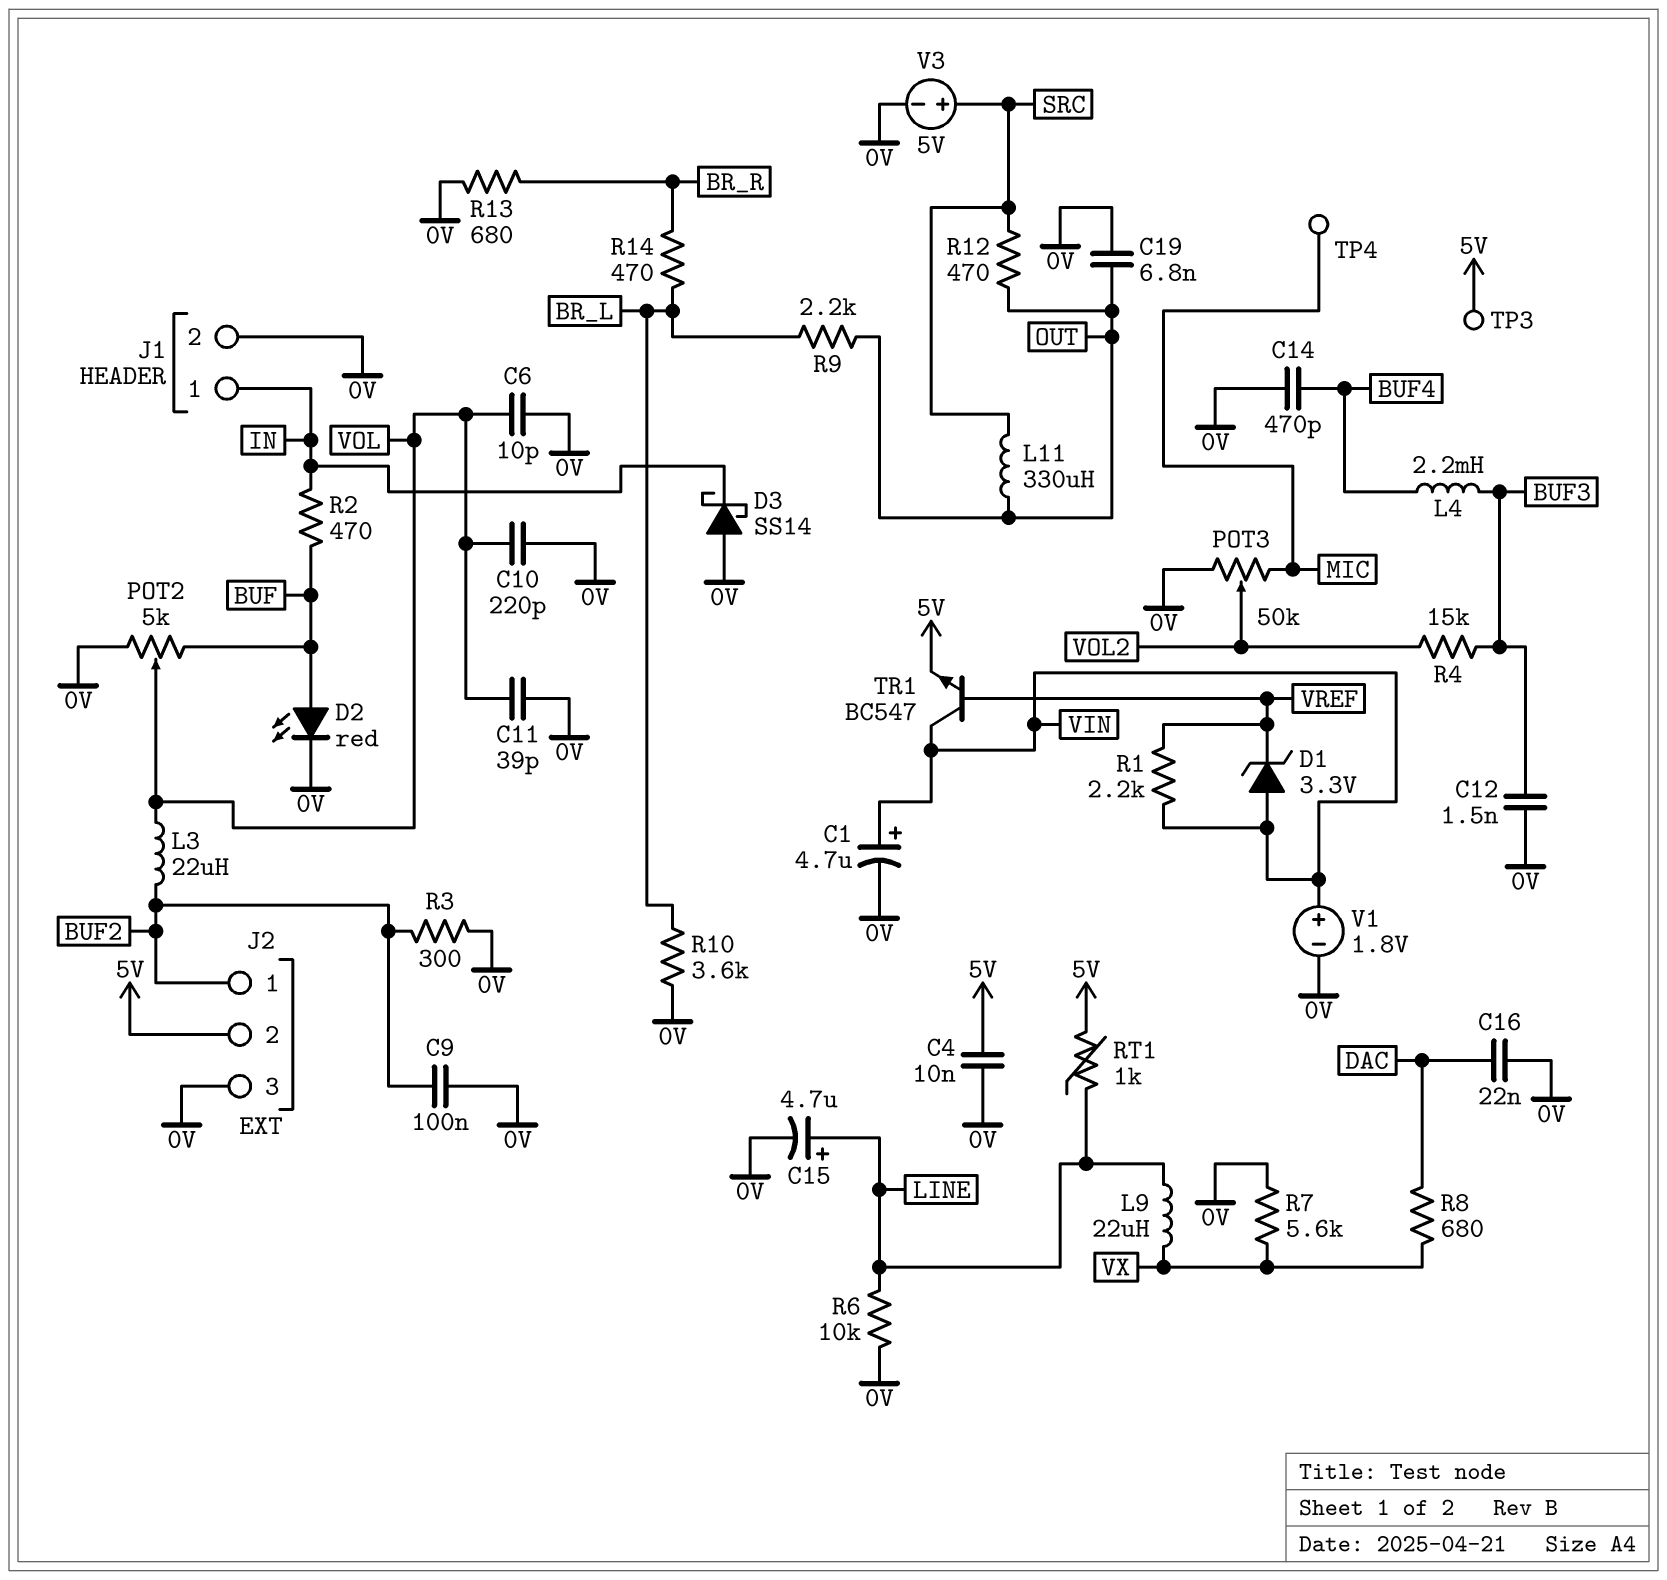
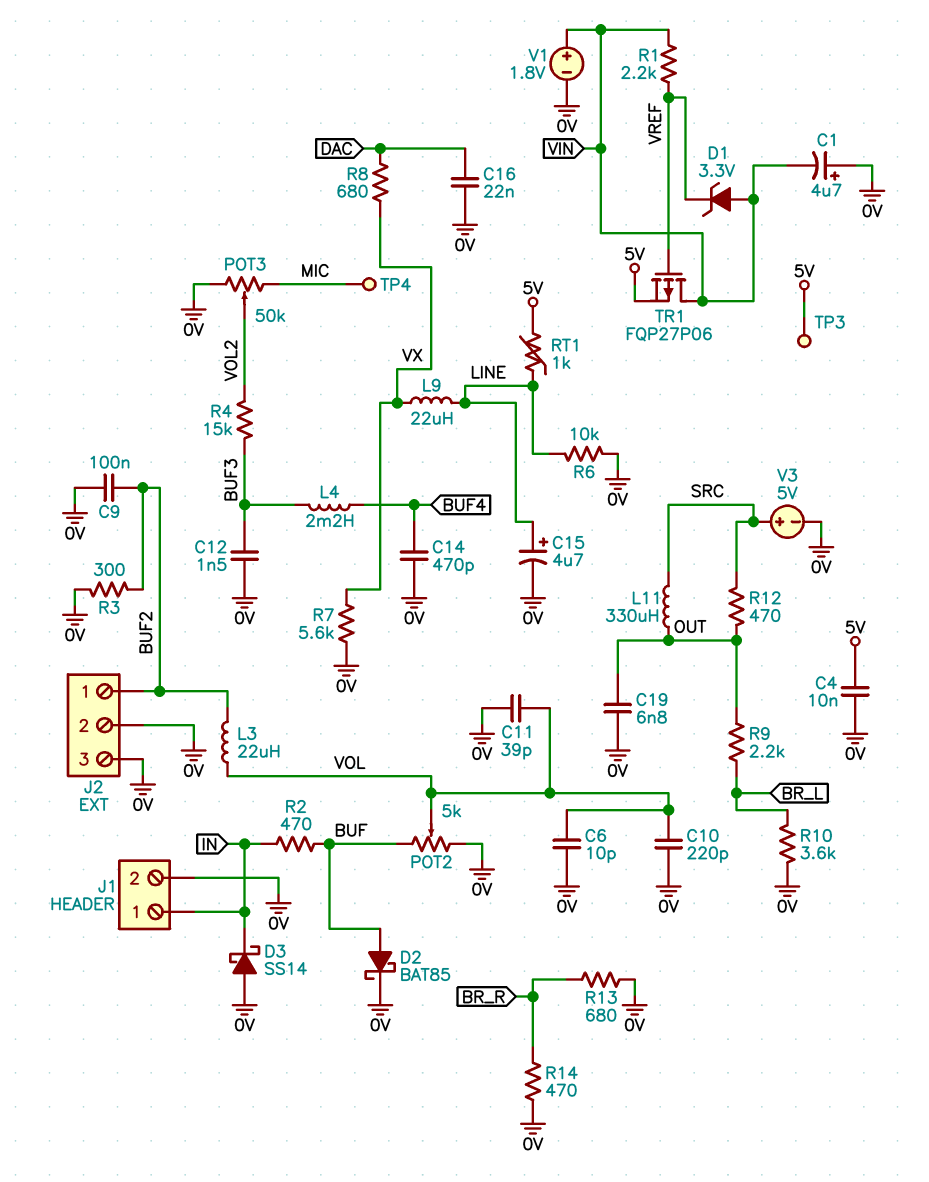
C1: 4.7uF (plus VIN, minus 0V) -> 4.7uF (plus 0V, minus VIN)
D2: LED red (A BUF, K 0V) -> schottky BAT85 (A BUF, K 0V)
J2 pin 2: 5V -> 0V
R14: 470 (BR_L, BR_R) -> 470 (0V, BR_R)
TR1: NPN BC547 (B VREF, C VIN, E 5V) -> PMOS FQP27P06 (G VREF, D VIN, S 5V)

